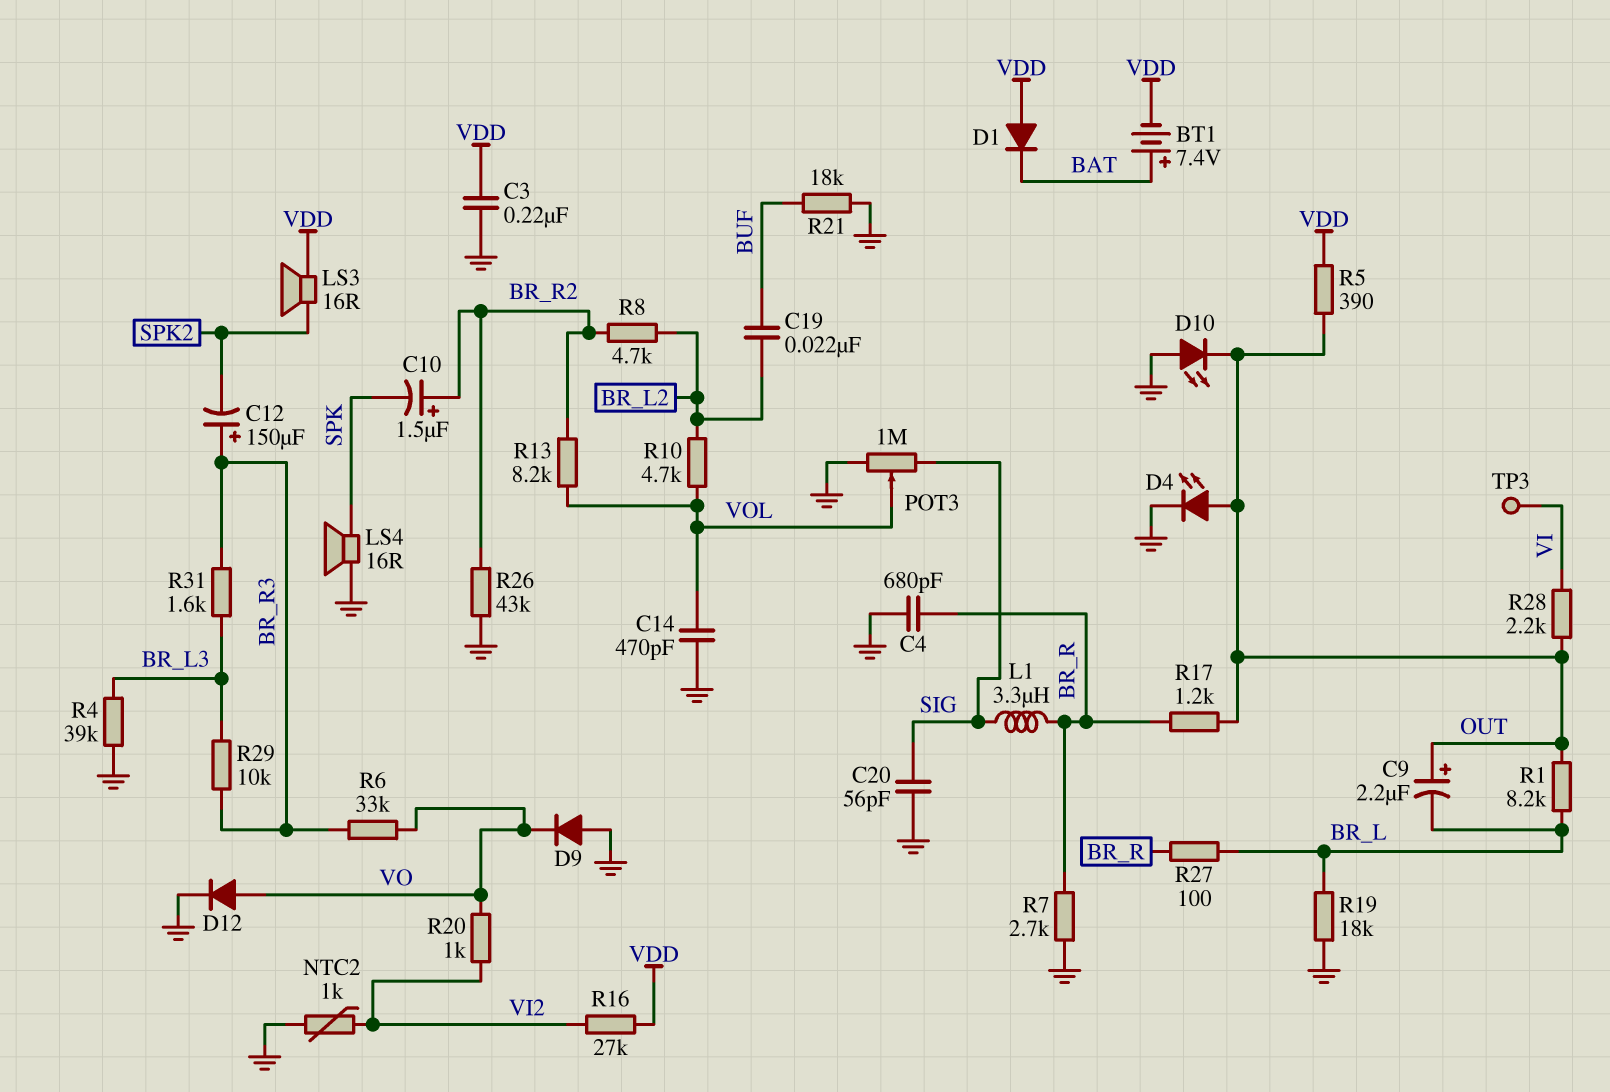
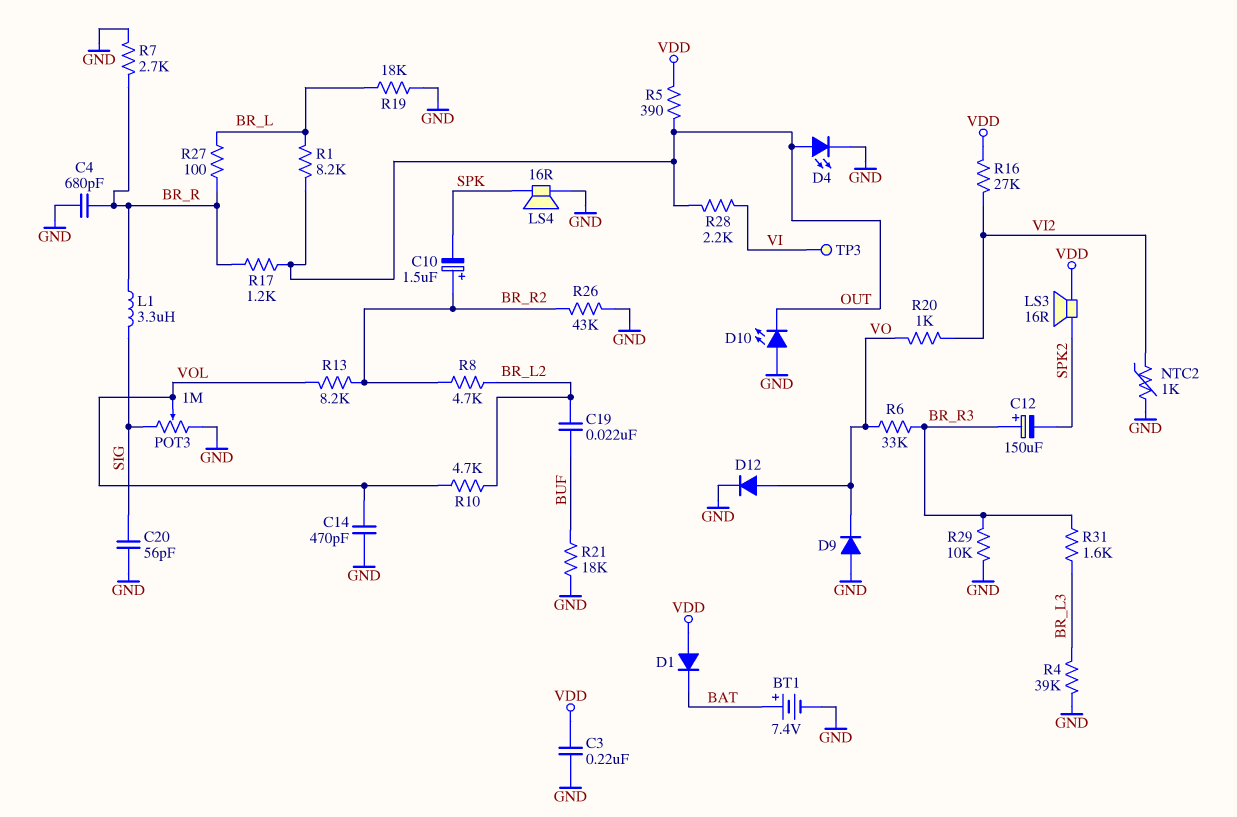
BT1: 7.4V (plus BAT, minus VDD) -> 7.4V (plus BAT, minus GND)
C9: 2.2uF (plus OUT, minus BR_L) -> none
R29: 10k (BR_L3, BR_R3) -> 10k (BR_R3, GND)

